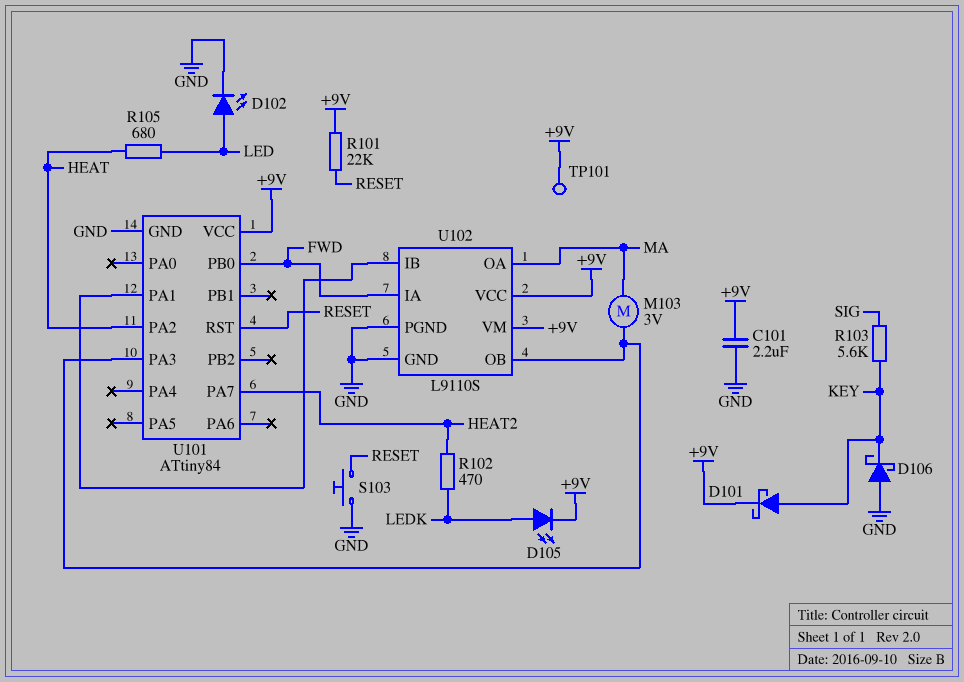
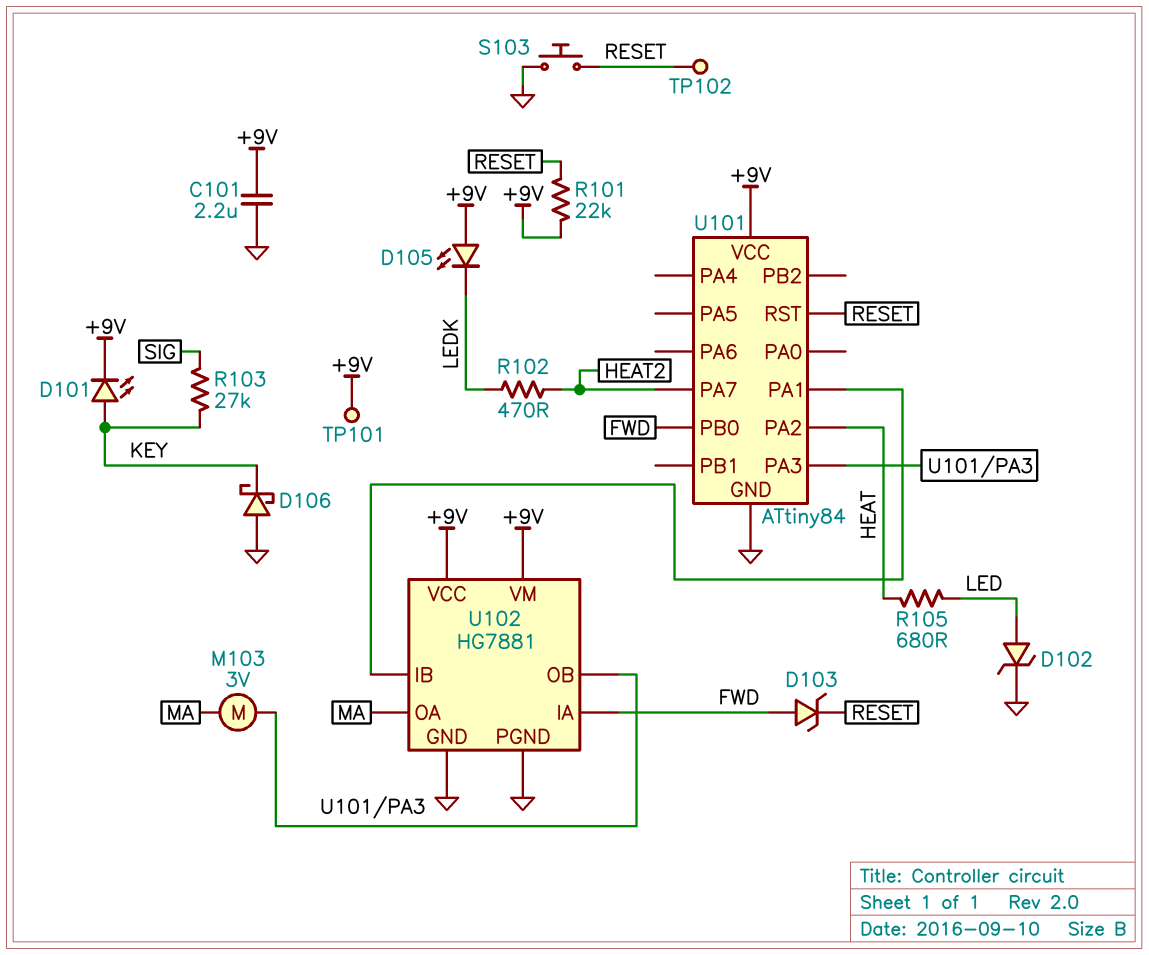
D101: schottky (A KEY, K +9V) -> LED (A KEY, K +9V)
D102: LED (A LED, K GND) -> zener (A LED, K GND)
D103: none -> zener (A FWD, K RESET)
D105: LED (A LEDK, K +9V) -> LED (A +9V, K LEDK)
R103: 5.6k (KEY, SIG) -> 27k (KEY, SIG)
TP102: none -> test point (RESET)
U102: L9110S -> HG7881

